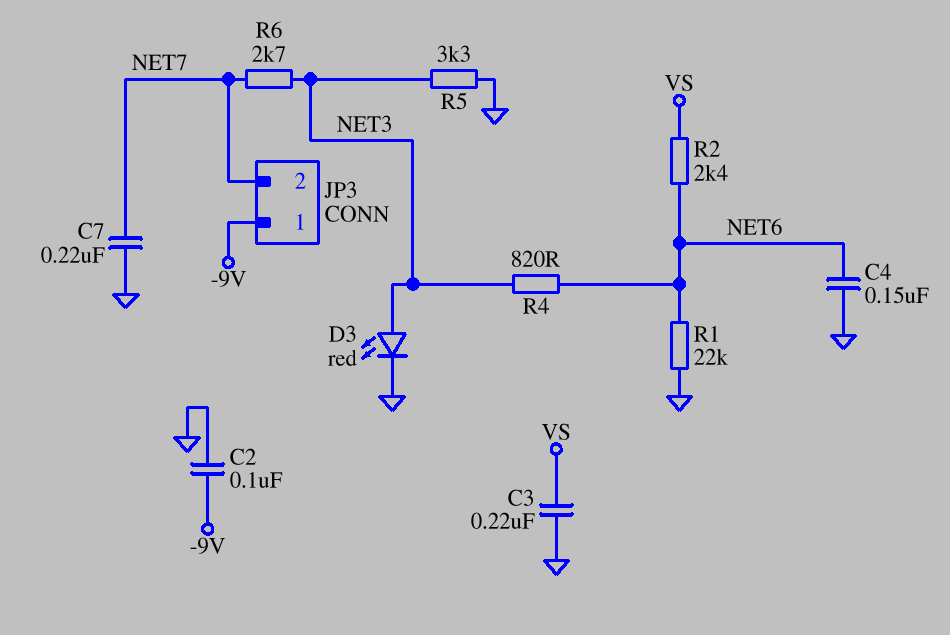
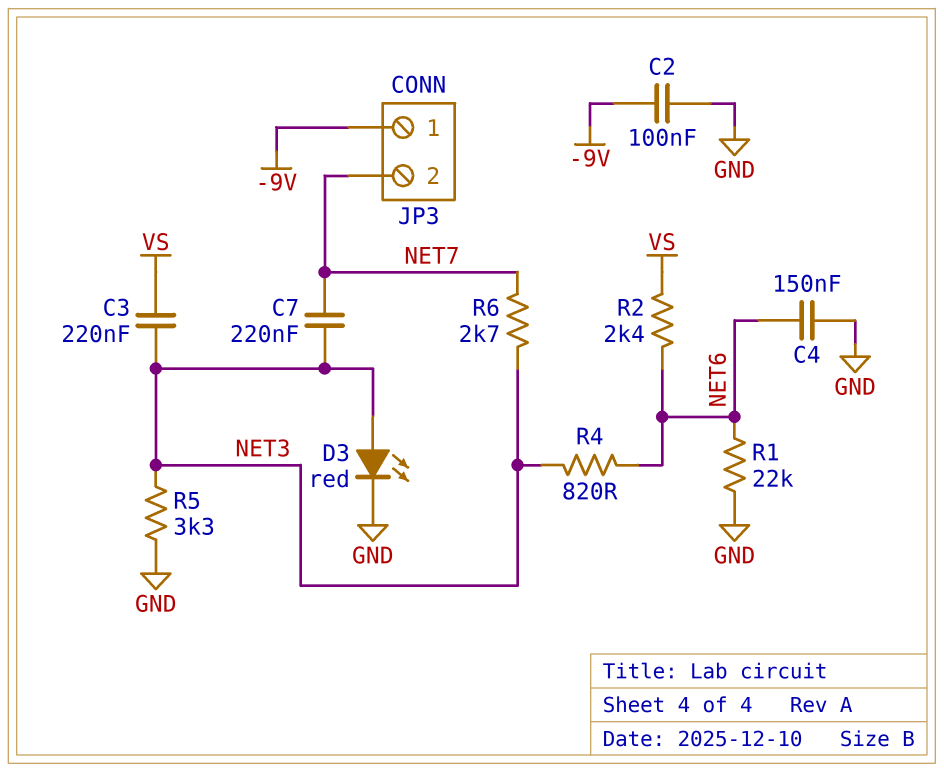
C3: 220nF (GND, VS) -> 220nF (NET3, VS)
C7: 220nF (GND, NET7) -> 220nF (NET3, NET7)

